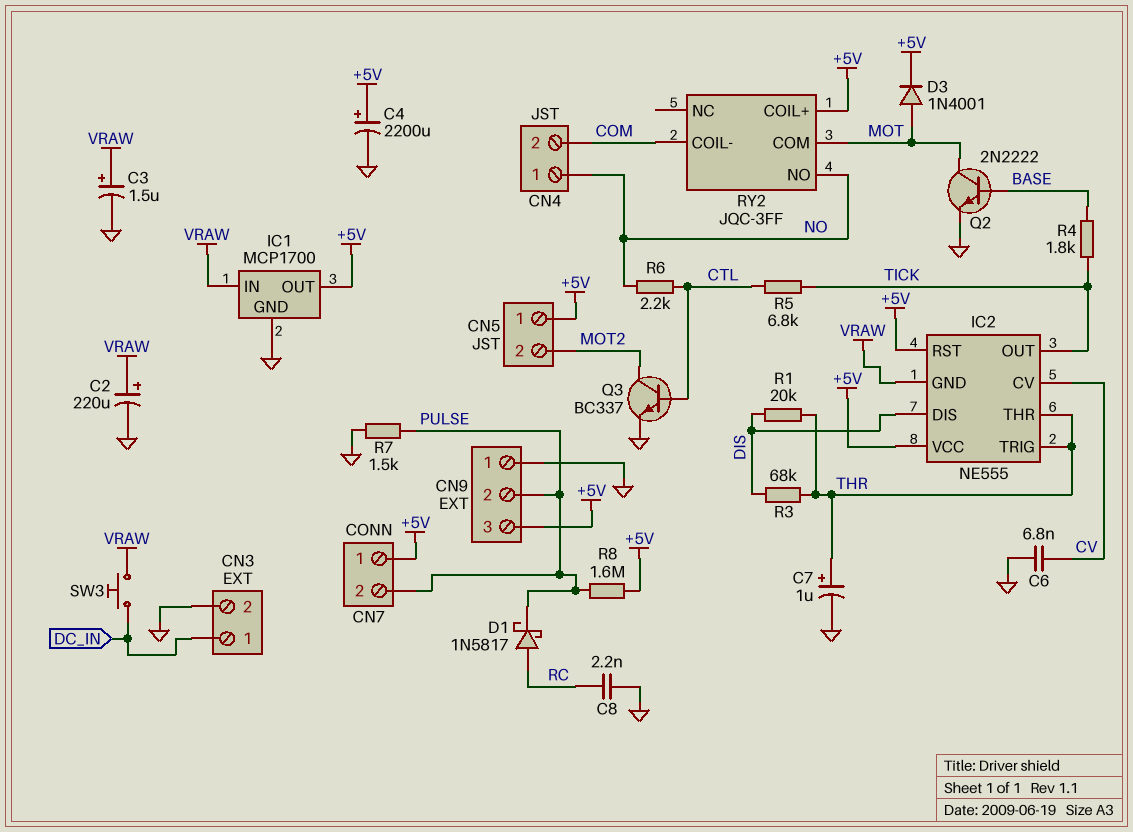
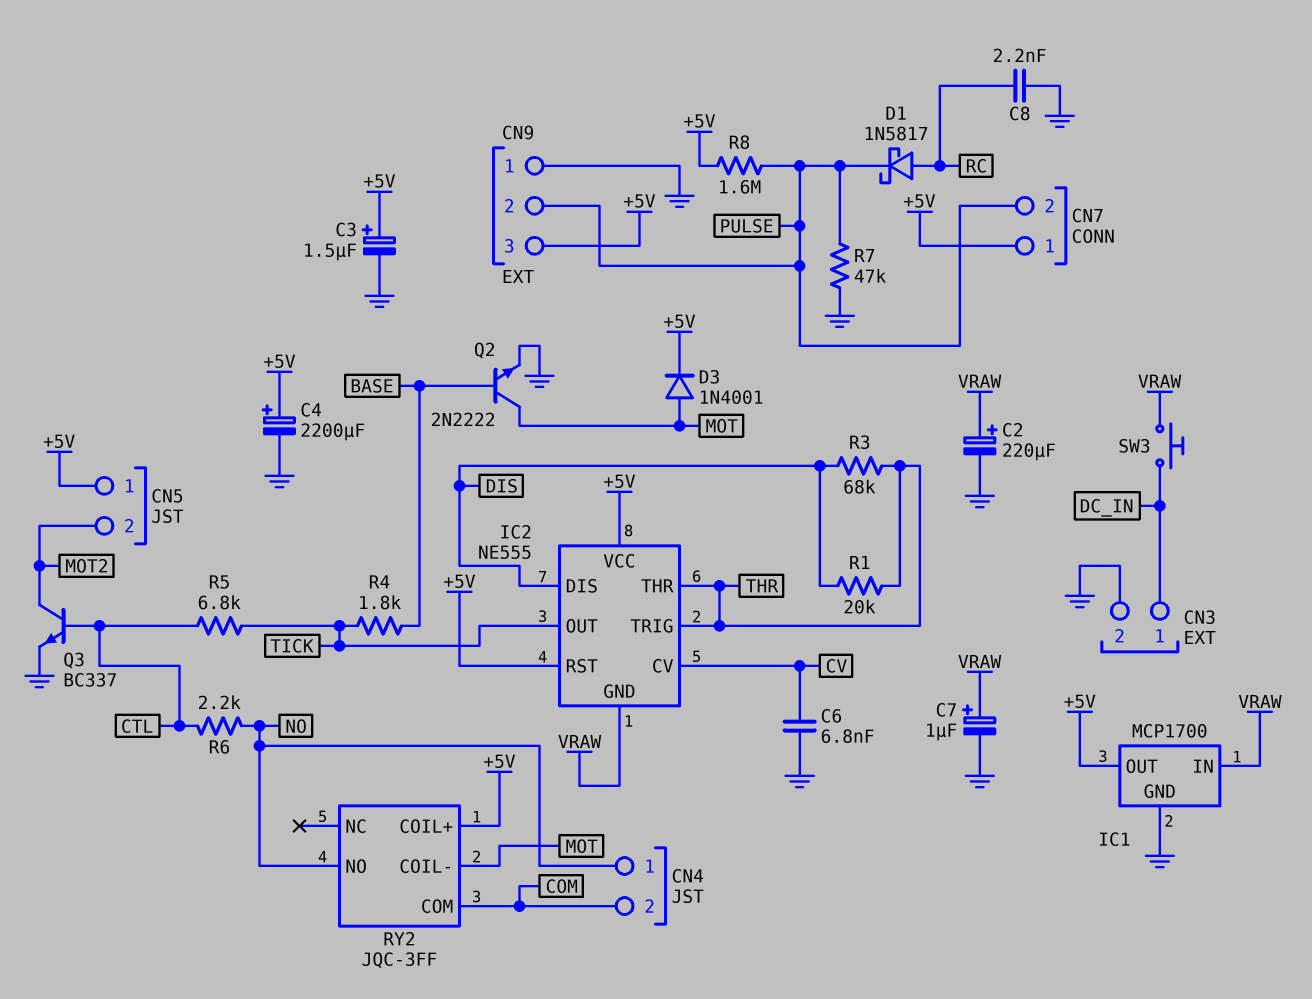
C3: 1.5uF (plus VRAW, minus GND) -> 1.5uF (plus +5V, minus GND)
C7: 1uF (plus THR, minus GND) -> 1uF (plus VRAW, minus GND)
R7: 1.5k (GND, PULSE) -> 47k (GND, PULSE)
RY2 pin COIL-: COM -> MOT
RY2 pin COM: MOT -> COM

